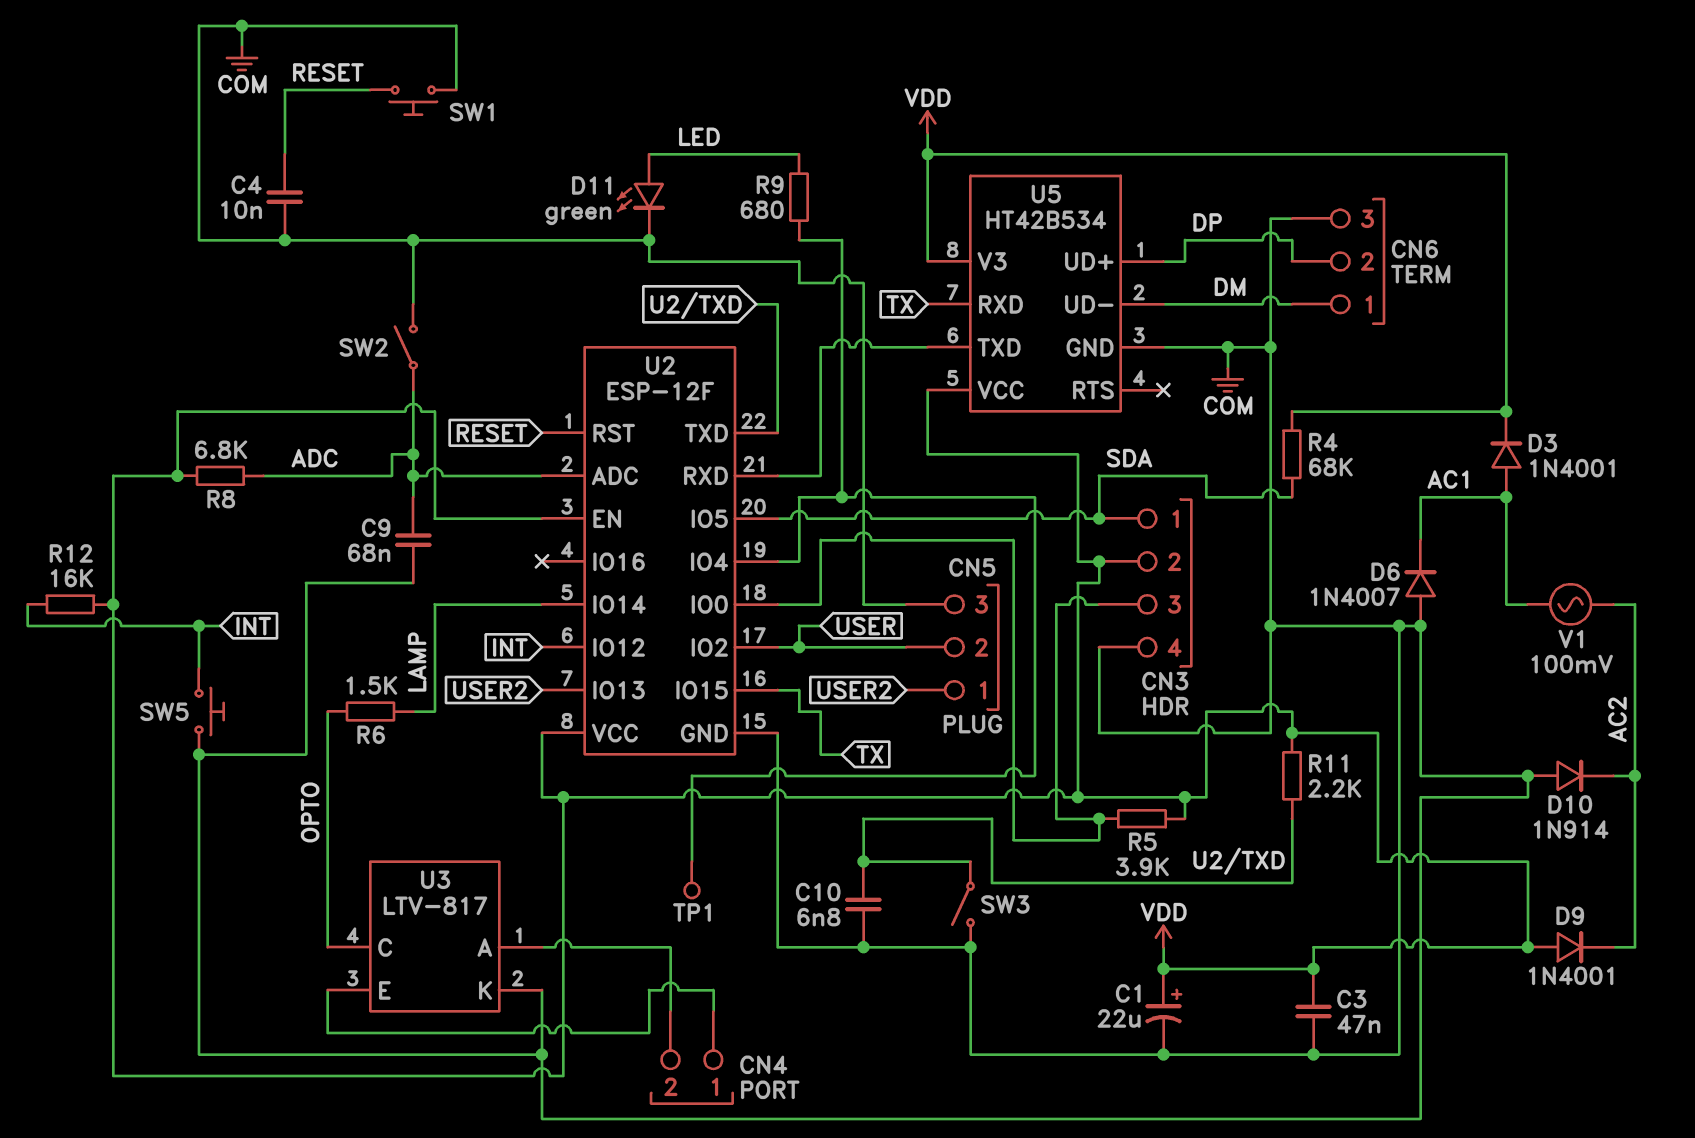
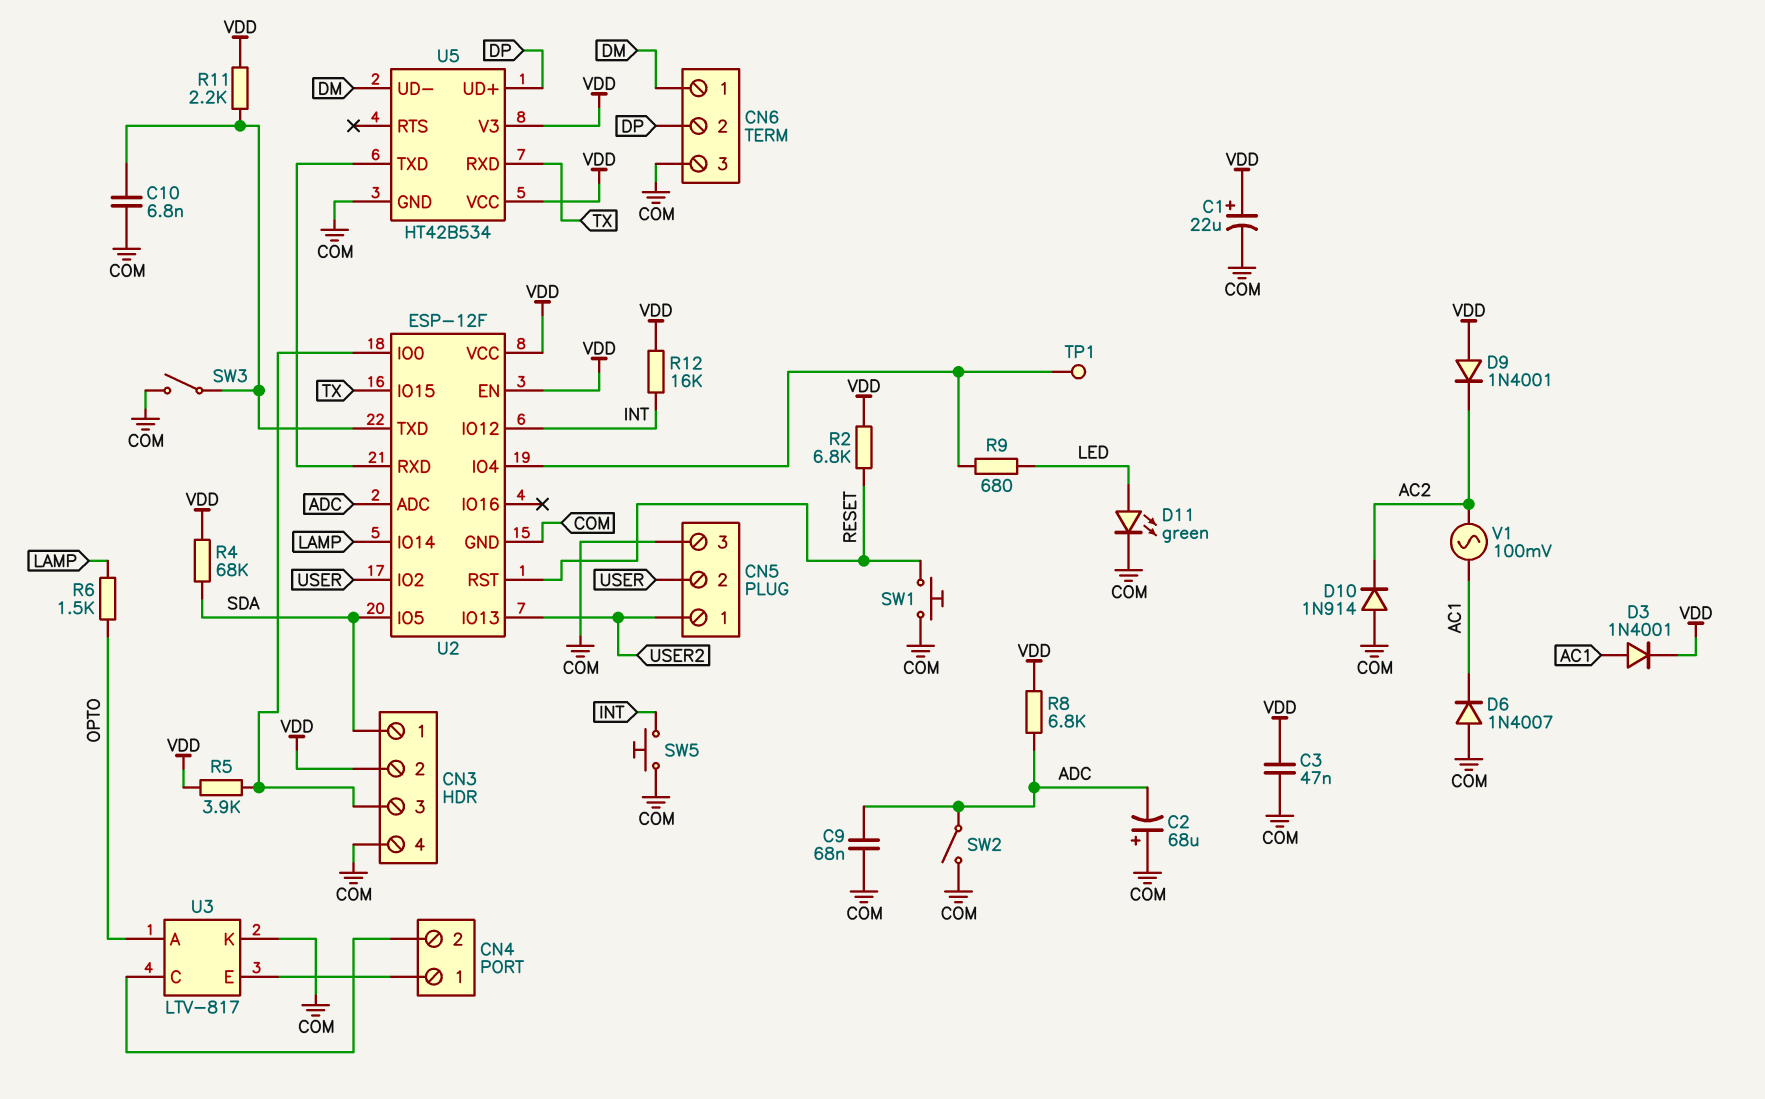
C2: none -> 68uF (plus COM, minus ADC)
C4: 10nF (COM, RESET) -> none
R2: none -> 6.8k (RESET, VDD)
U3 pin A: CN4/2 -> OPTO
U3 pin C: OPTO -> CN4/2

